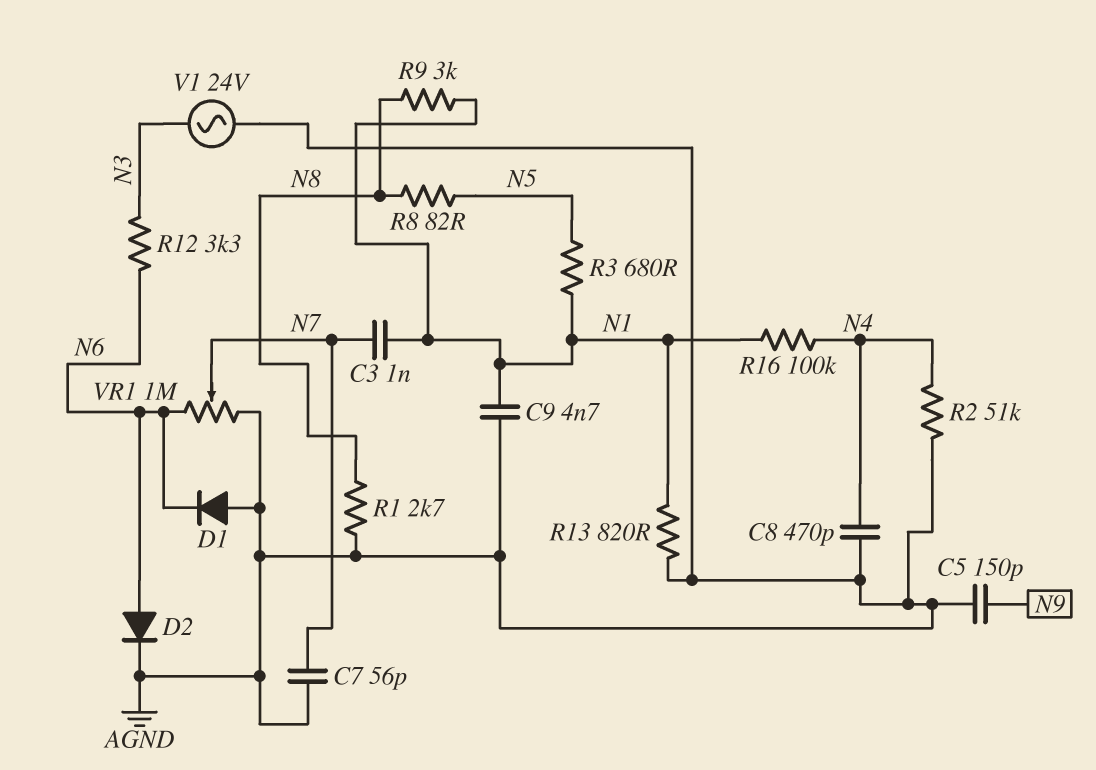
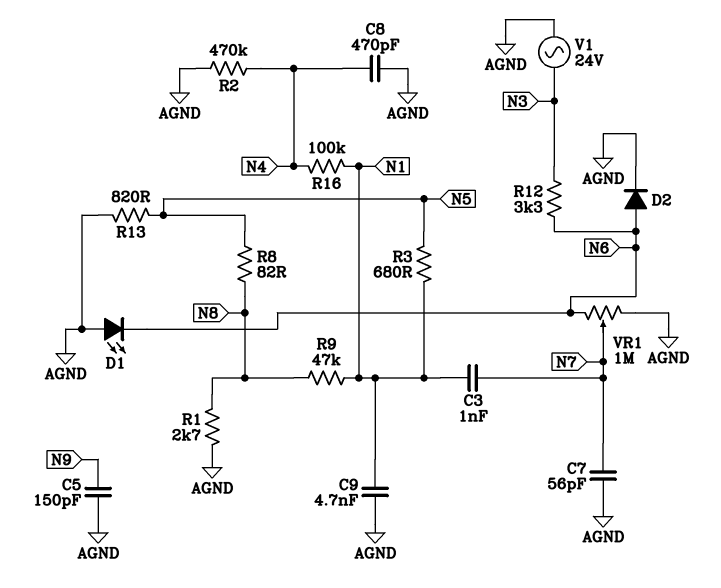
D1: diode (A AGND, K N6) -> LED (A AGND, K N6)
R2: 51k (AGND, N4) -> 470k (AGND, N4)
R9: 3k (N1, N8) -> 47k (N1, N8)
R13: 820 (AGND, N1) -> 820 (AGND, N5)

